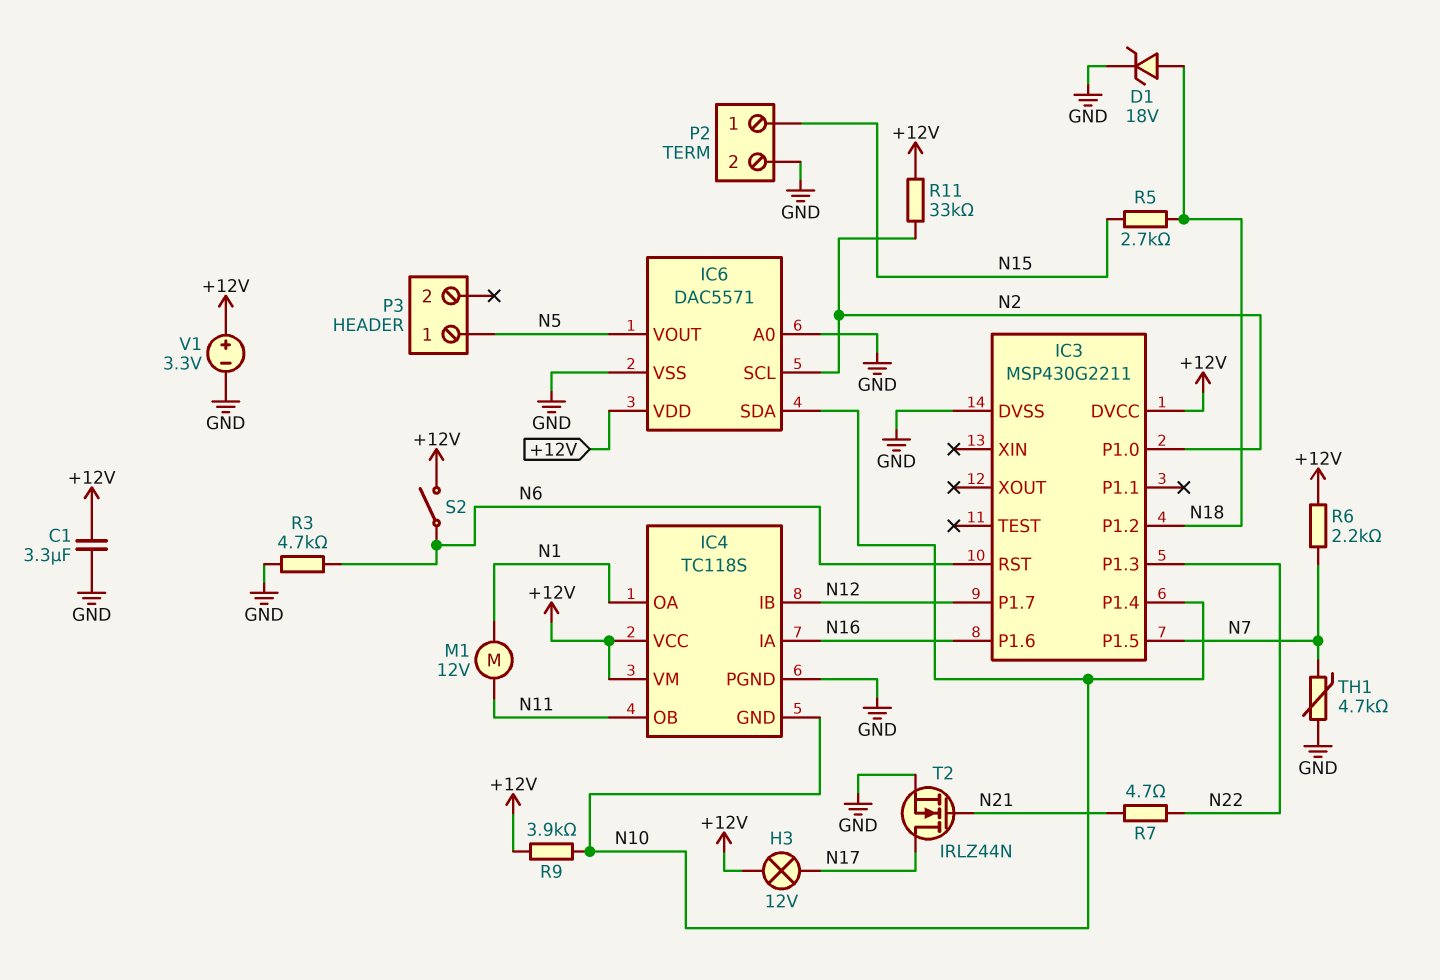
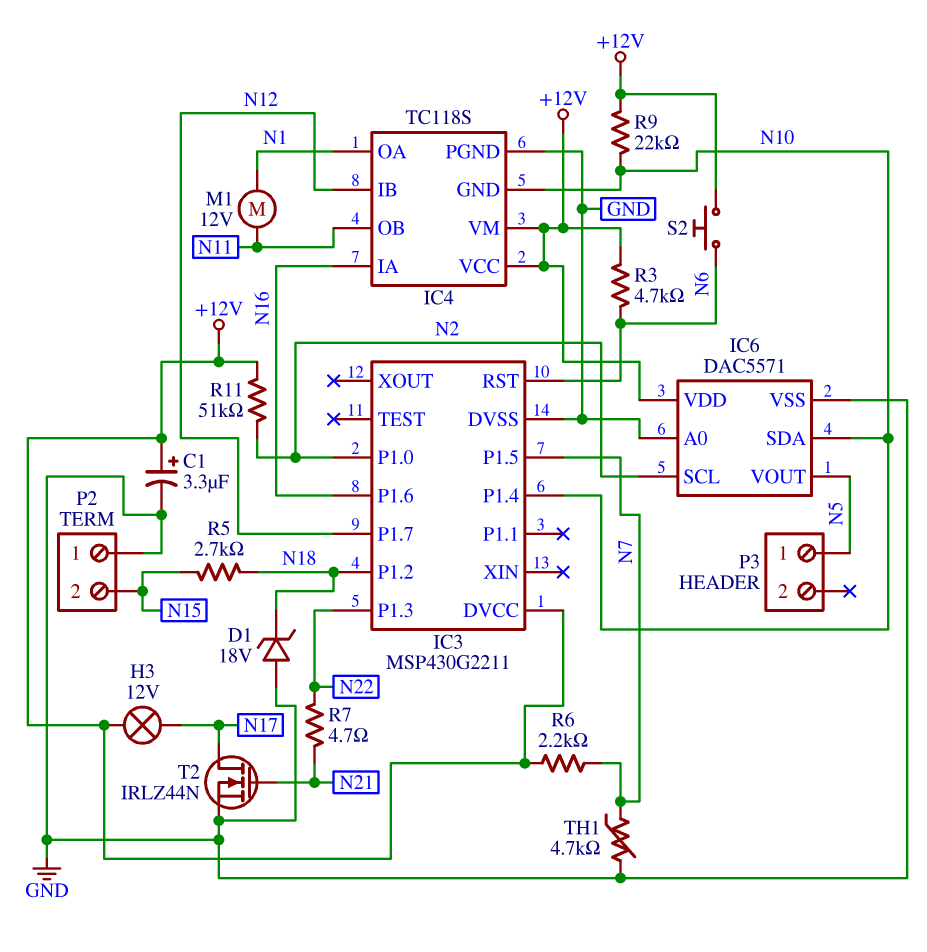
C1: 3.3uF (+12V, GND) -> 3.3uF (plus +12V, minus GND)
D1: zener 18V (A N18, K GND) -> zener 18V (A GND, K N18)
P2 pin 1: N15 -> GND
P2 pin 2: GND -> N15
R3: 4.7k (GND, N6) -> 4.7k (+12V, N6)
R9: 3.9k (+12V, N10) -> 22k (+12V, N10)
R11: 33k (+12V, N2) -> 51k (+12V, N2)
S2: switch (+12V, N6) -> button (+12V, N6)
V1: 3.3V (plus +12V, minus GND) -> none

